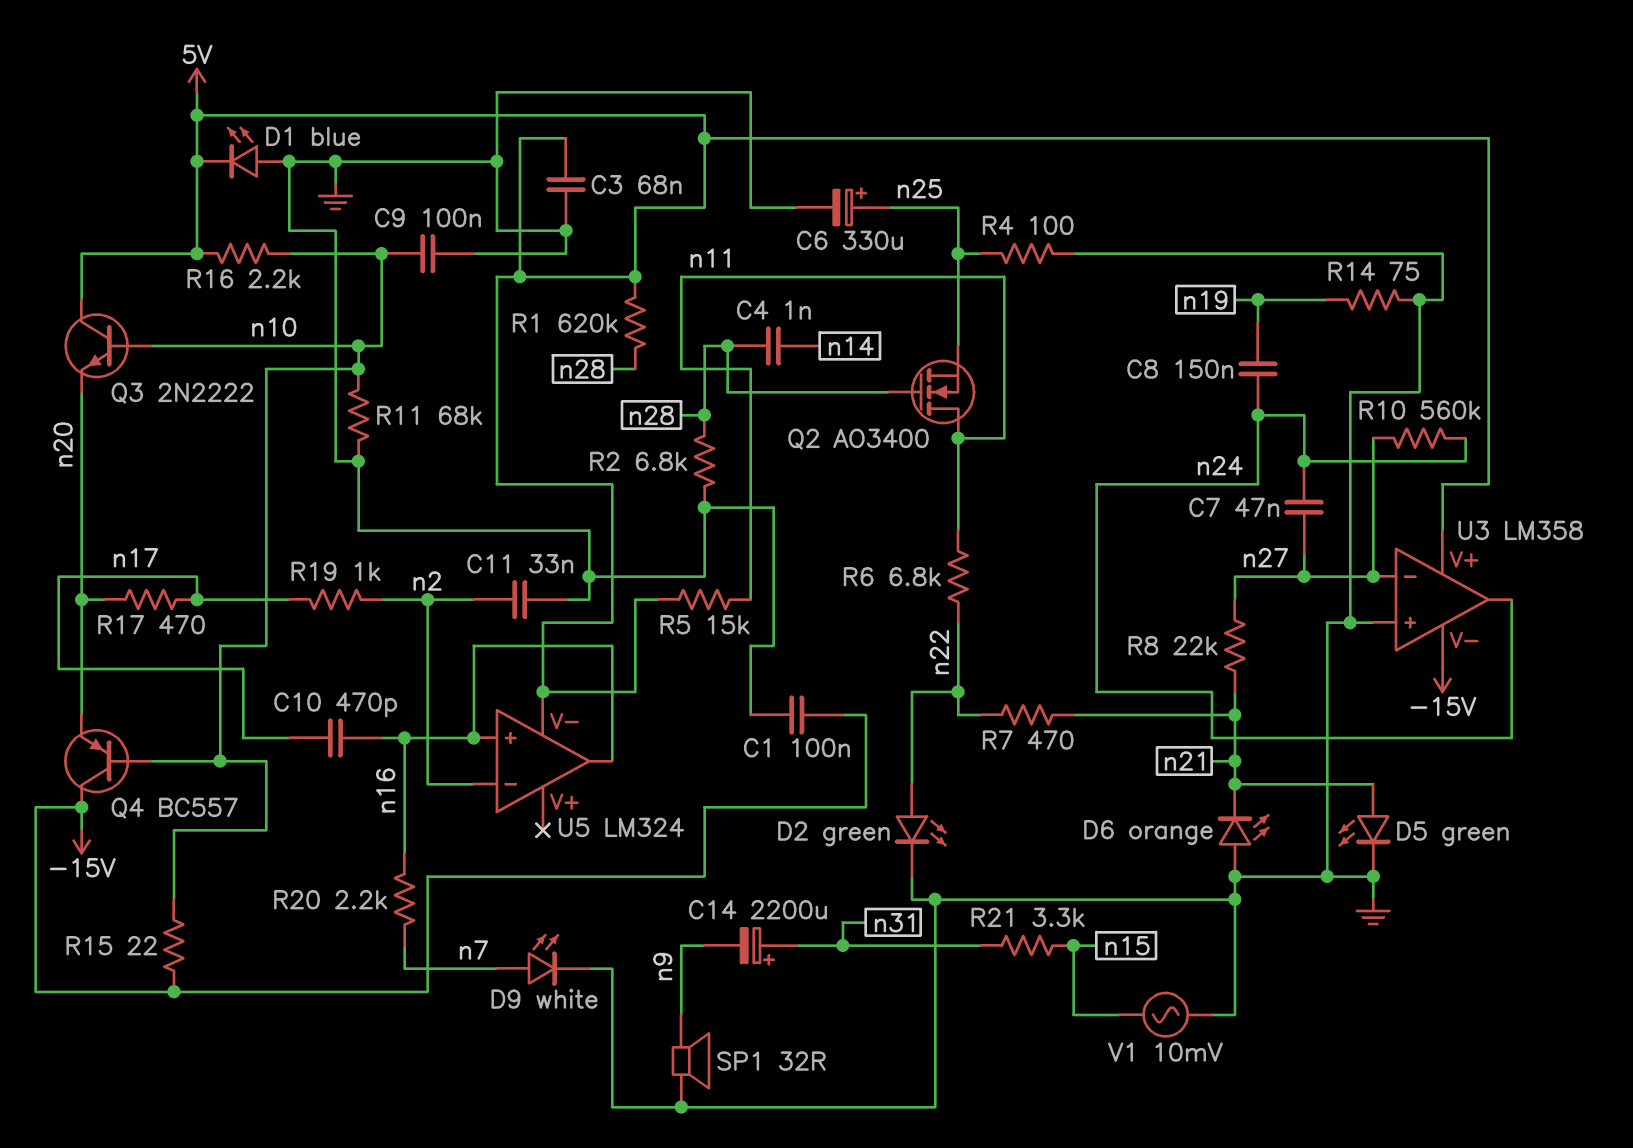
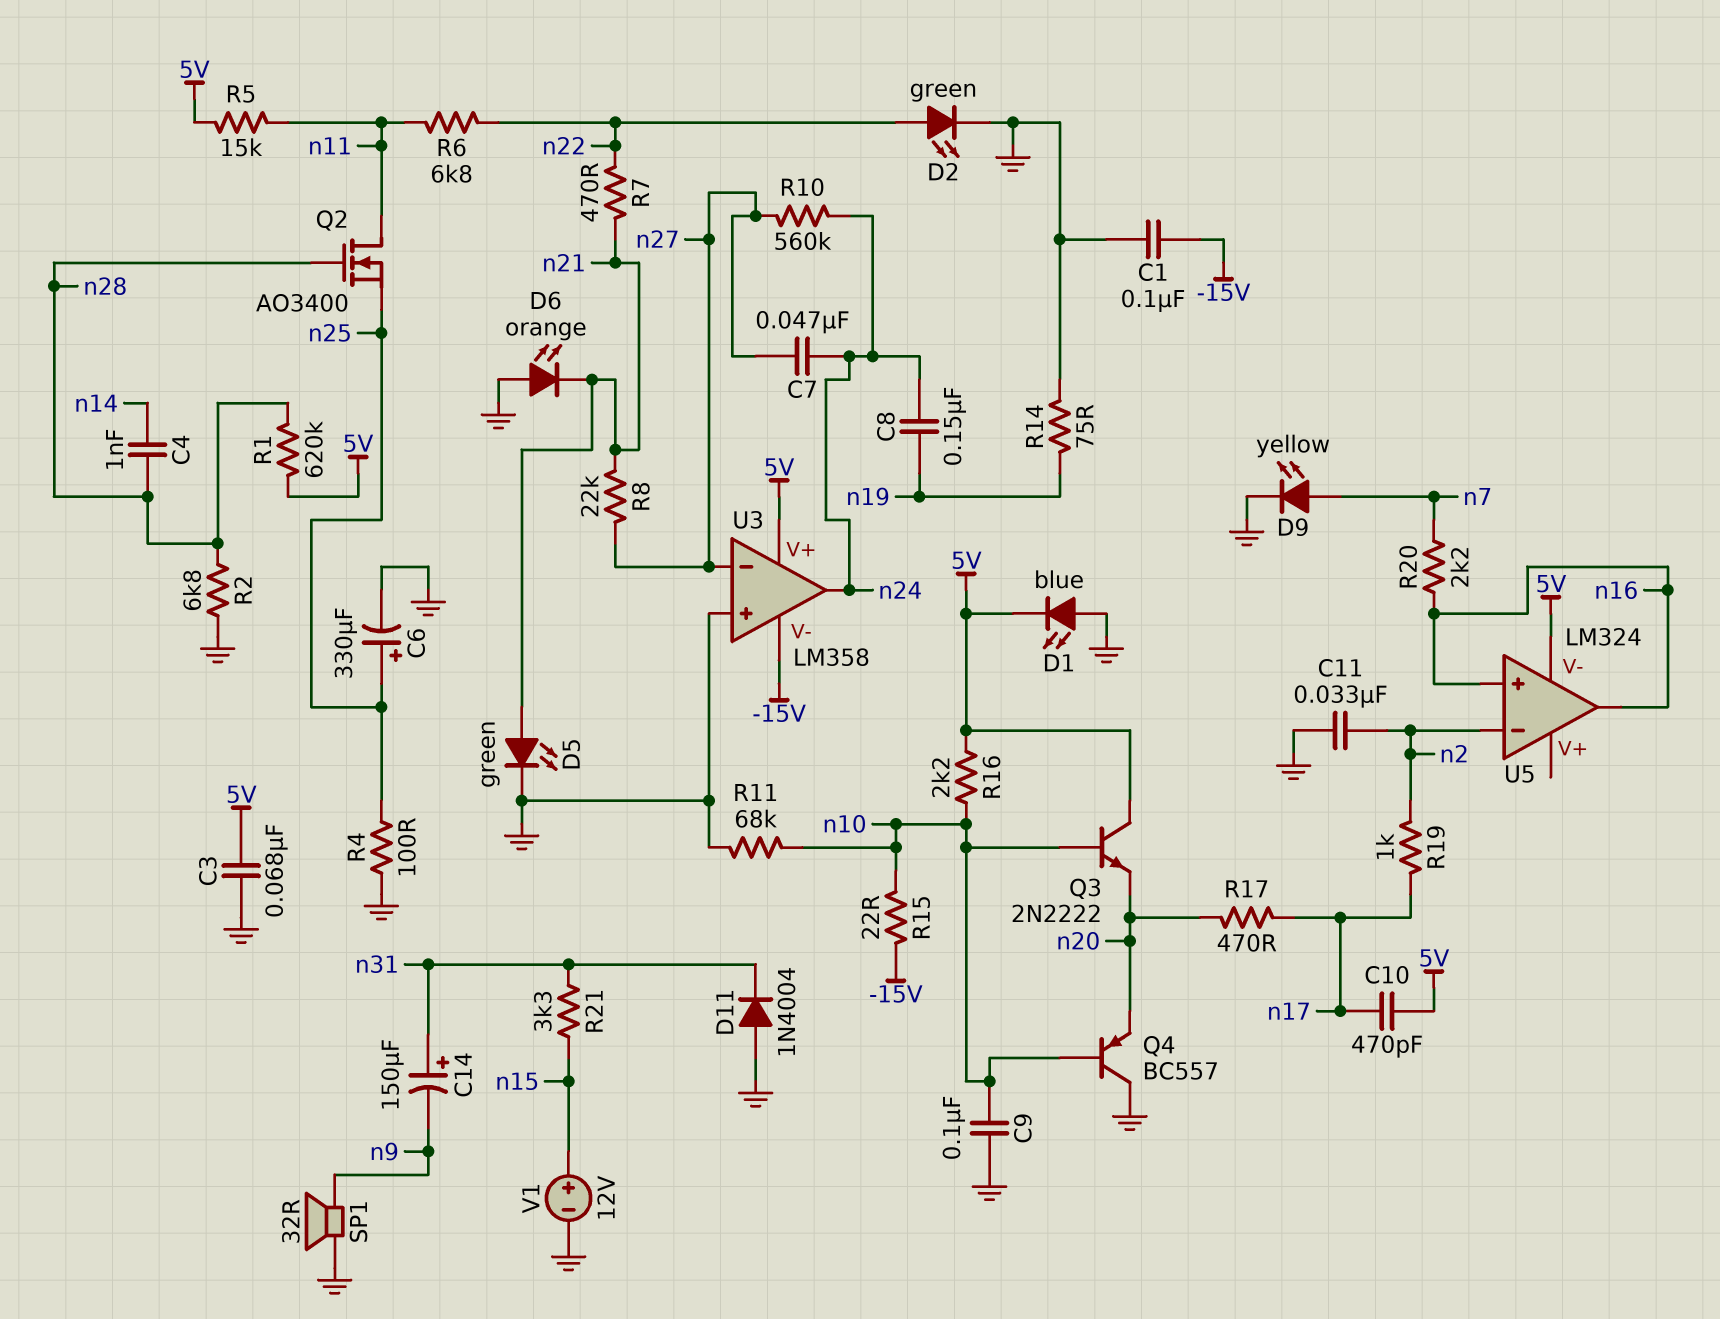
C10: 470pF (n16, n17) -> 470pF (5V, n17)
C14: 2200uF (plus n31, minus n9) -> 150uF (plus n31, minus n9)
D9: LED white (A n7, K GND) -> LED yellow (A n7, K GND)
D11: none -> diode 1N4004 (A GND, K n31)
Q4: PNP BC557 (B n10, C -15V, E n20) -> PNP BC557 (B n10, C GND, E n20)
V1: AC 10mV (GND, n15) -> 12V (plus n15, minus GND)

